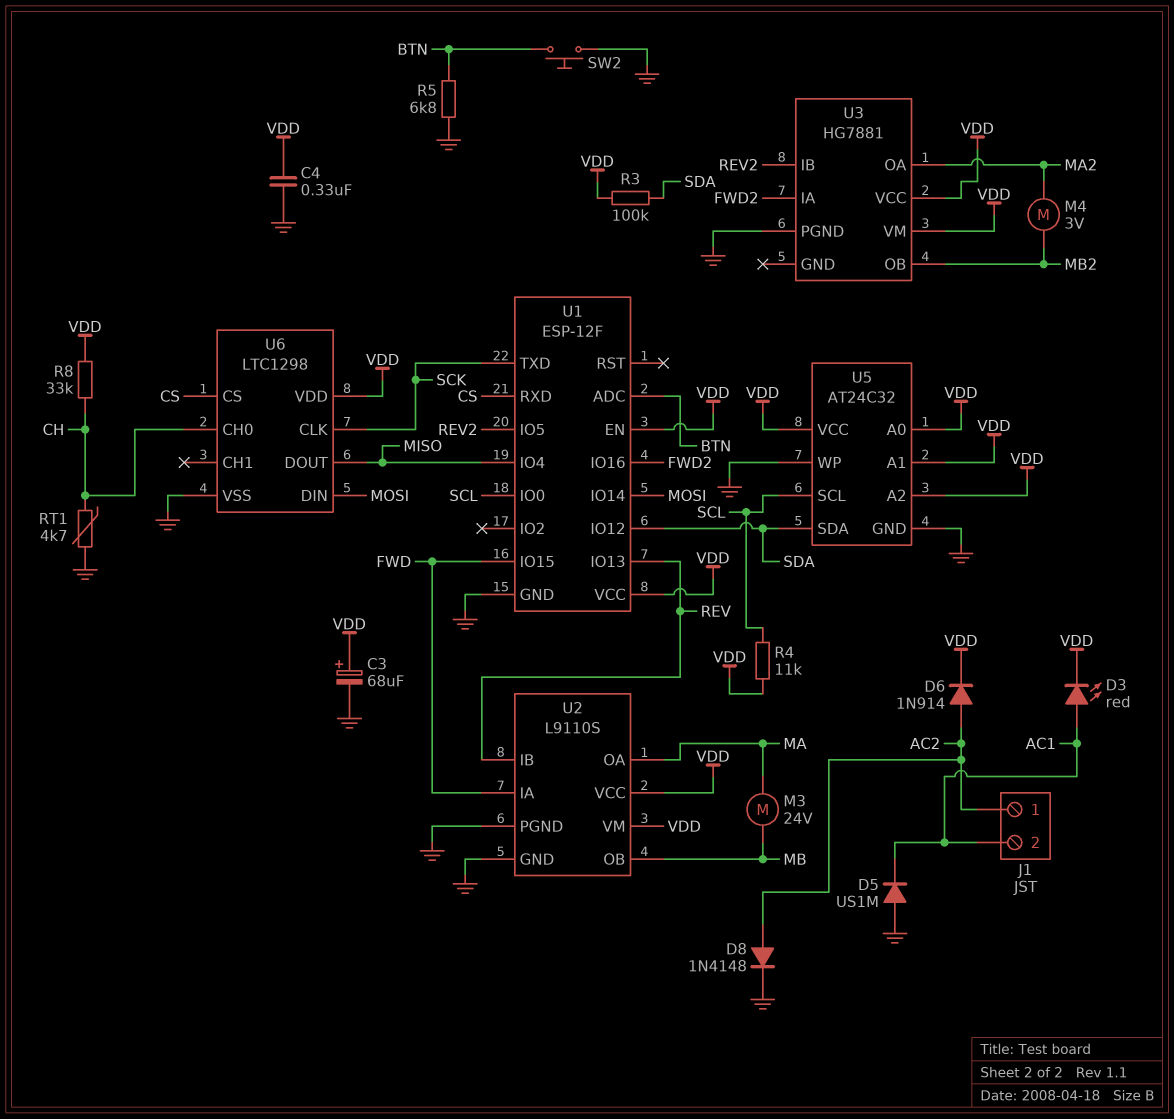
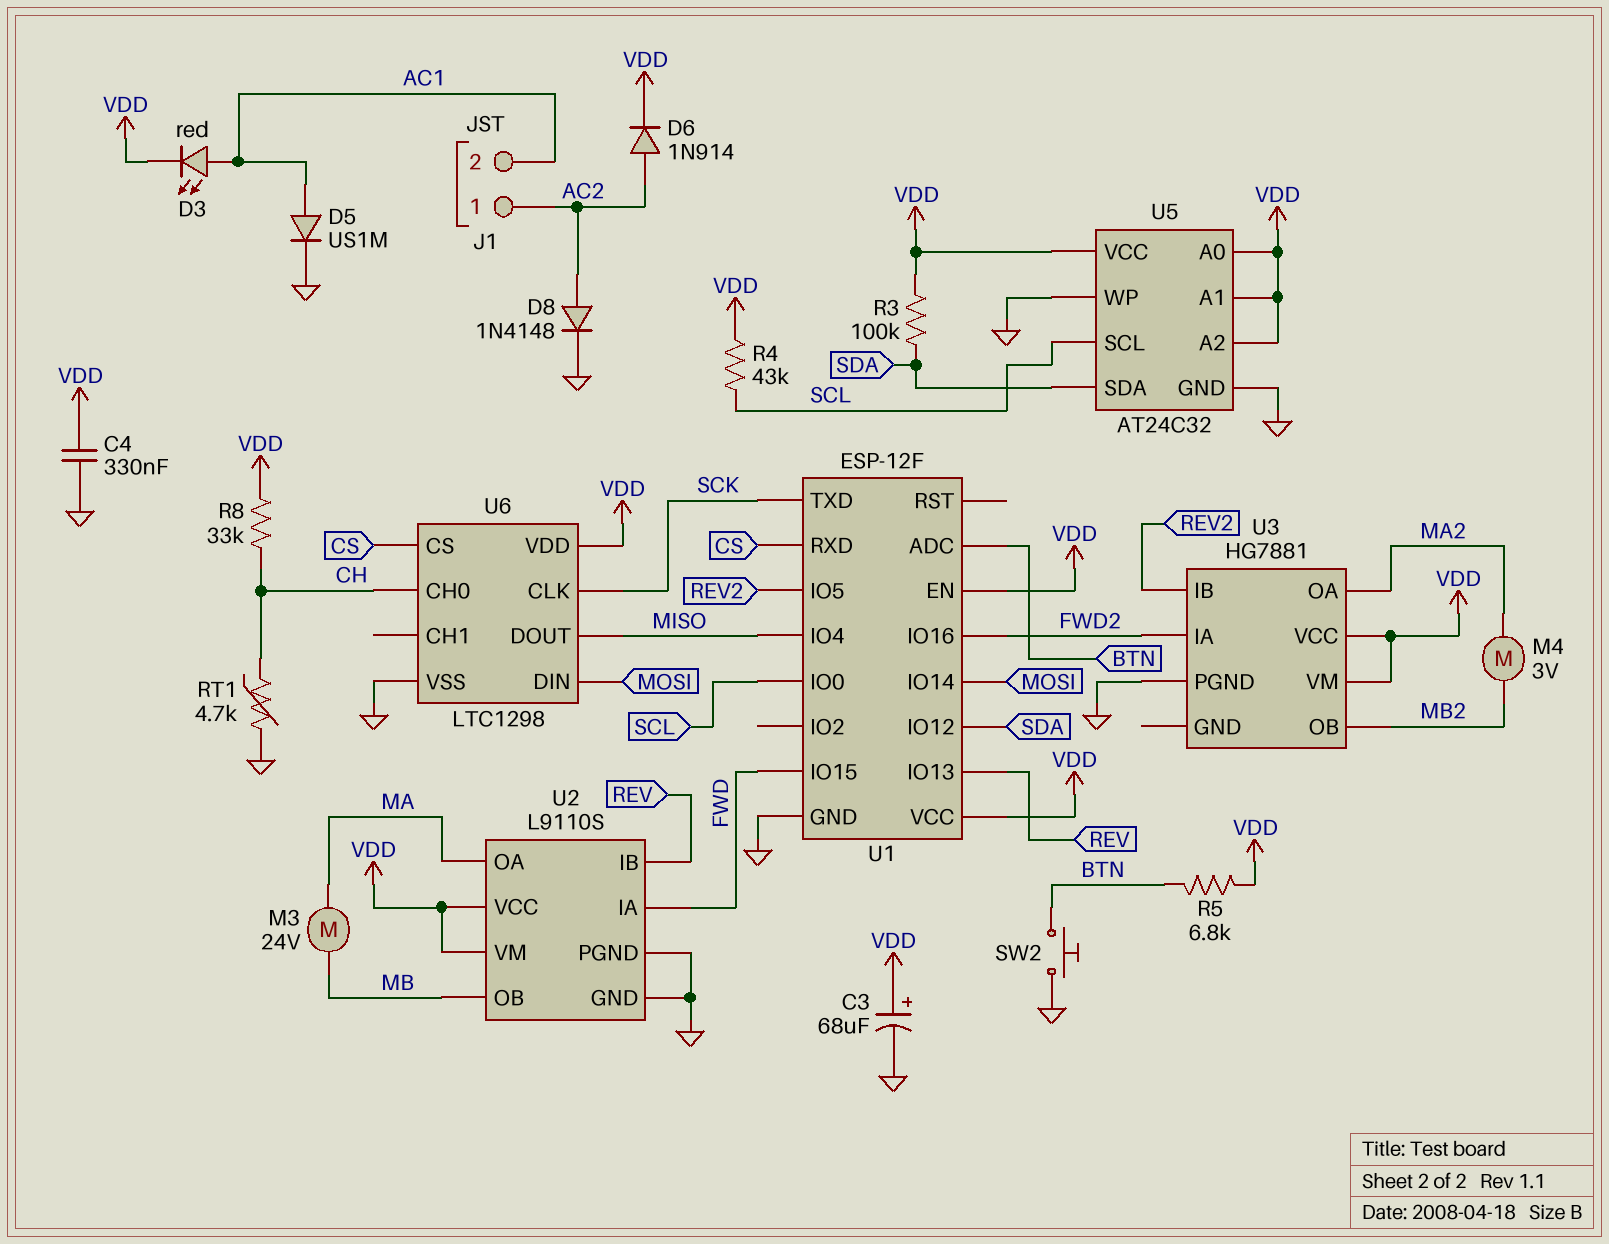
D5: diode US1M (A GND, K AC1) -> diode US1M (A AC1, K GND)
R4: 11k (SCL, VDD) -> 43k (SCL, VDD)
R5: 6.8k (BTN, GND) -> 6.8k (BTN, VDD)

